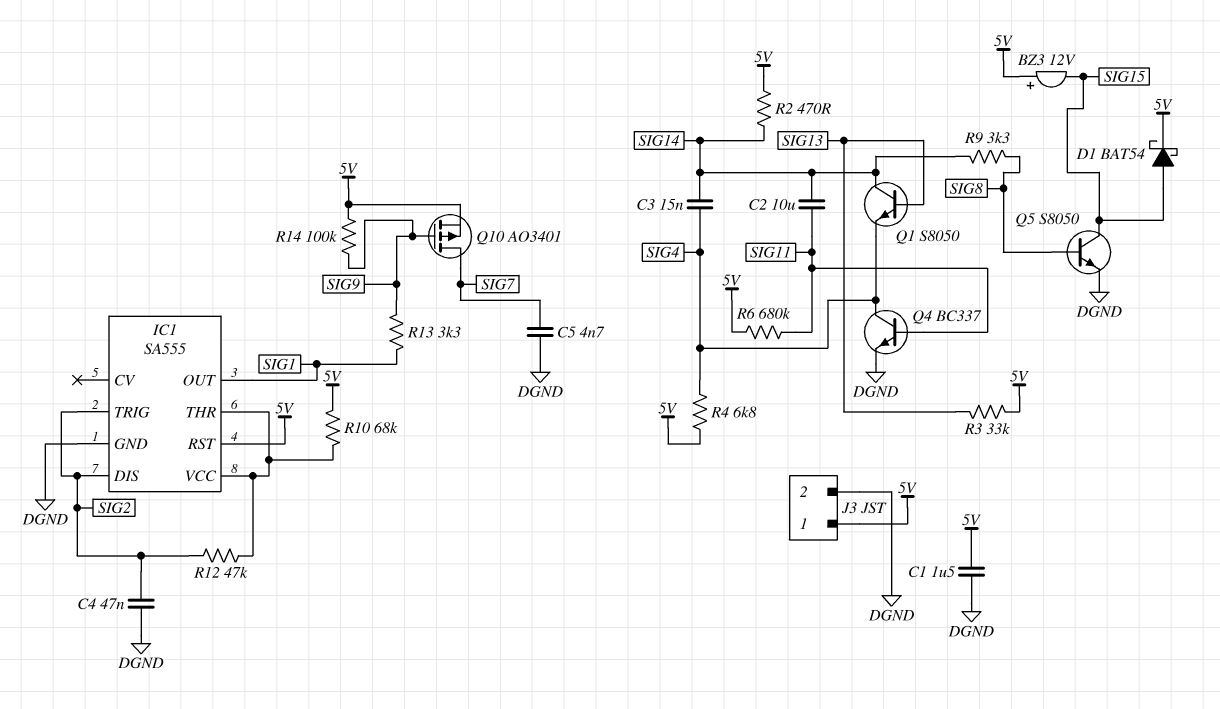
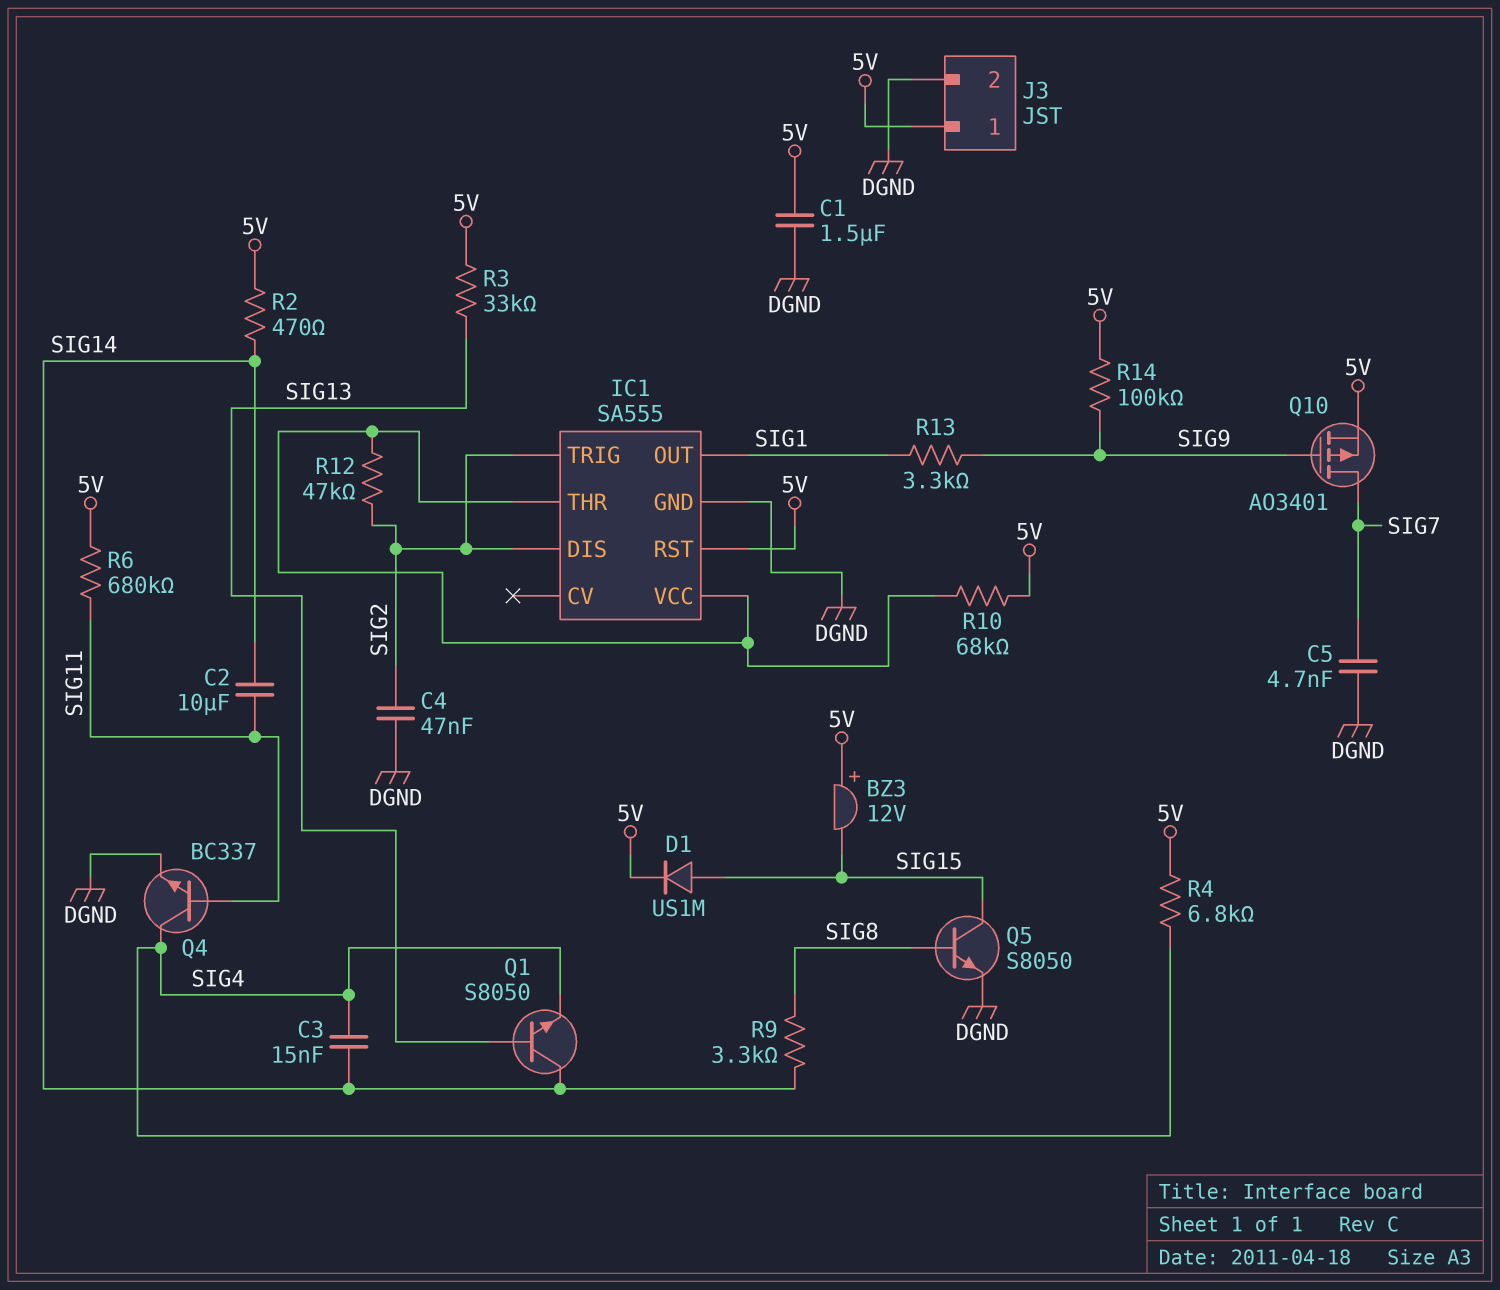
D1: schottky BAT54 (A SIG15, K 5V) -> diode US1M (A SIG15, K 5V)

